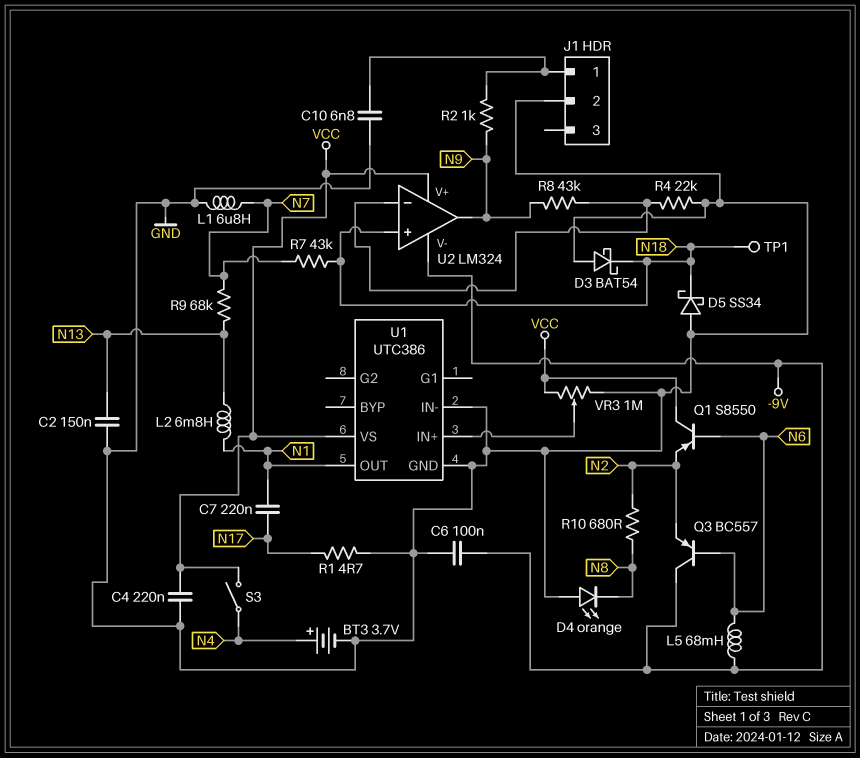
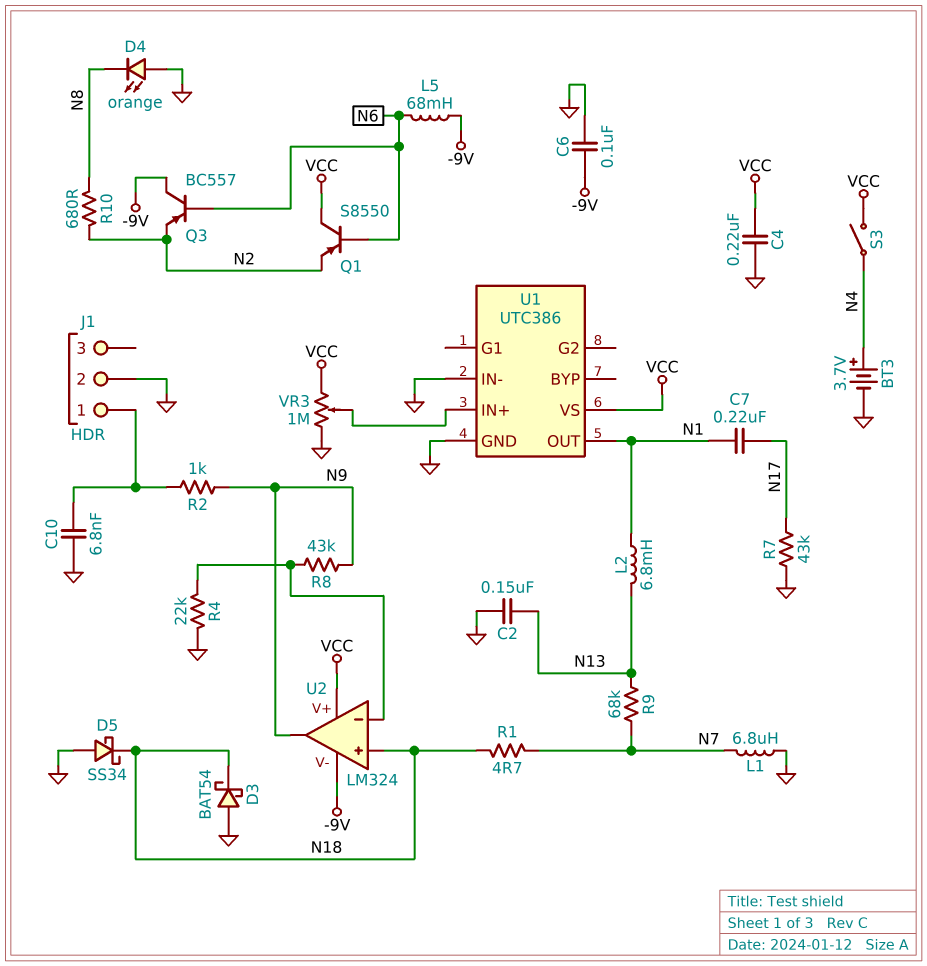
R1: 4.7 (GND, N17) -> 4.7 (N7, N18)
R7: 43k (N7, N18) -> 43k (GND, N17)
TP1: test point (N18) -> none

